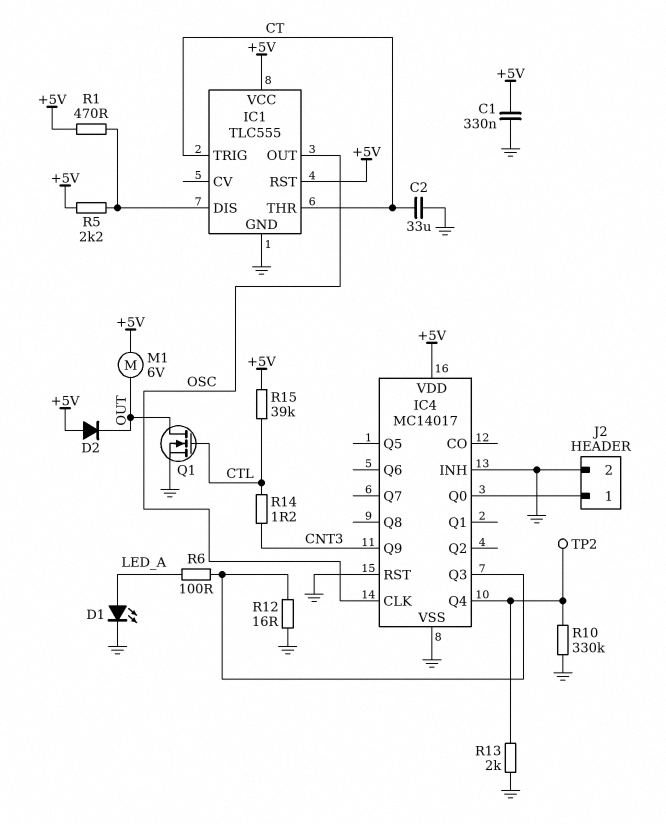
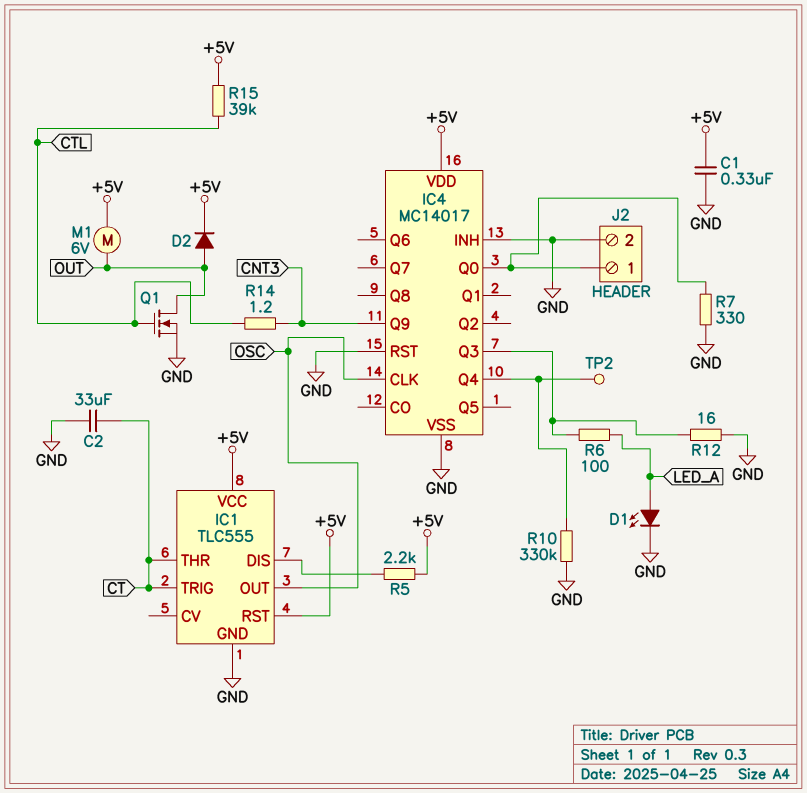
D2: diode (A +5V, K OUT) -> diode (A OUT, K +5V)
R1: 470 (+5V, IC1/DIS) -> none
R7: none -> 330 (GND, IC4/Q0)
R13: 2k (GND, IC4/Q4) -> none

